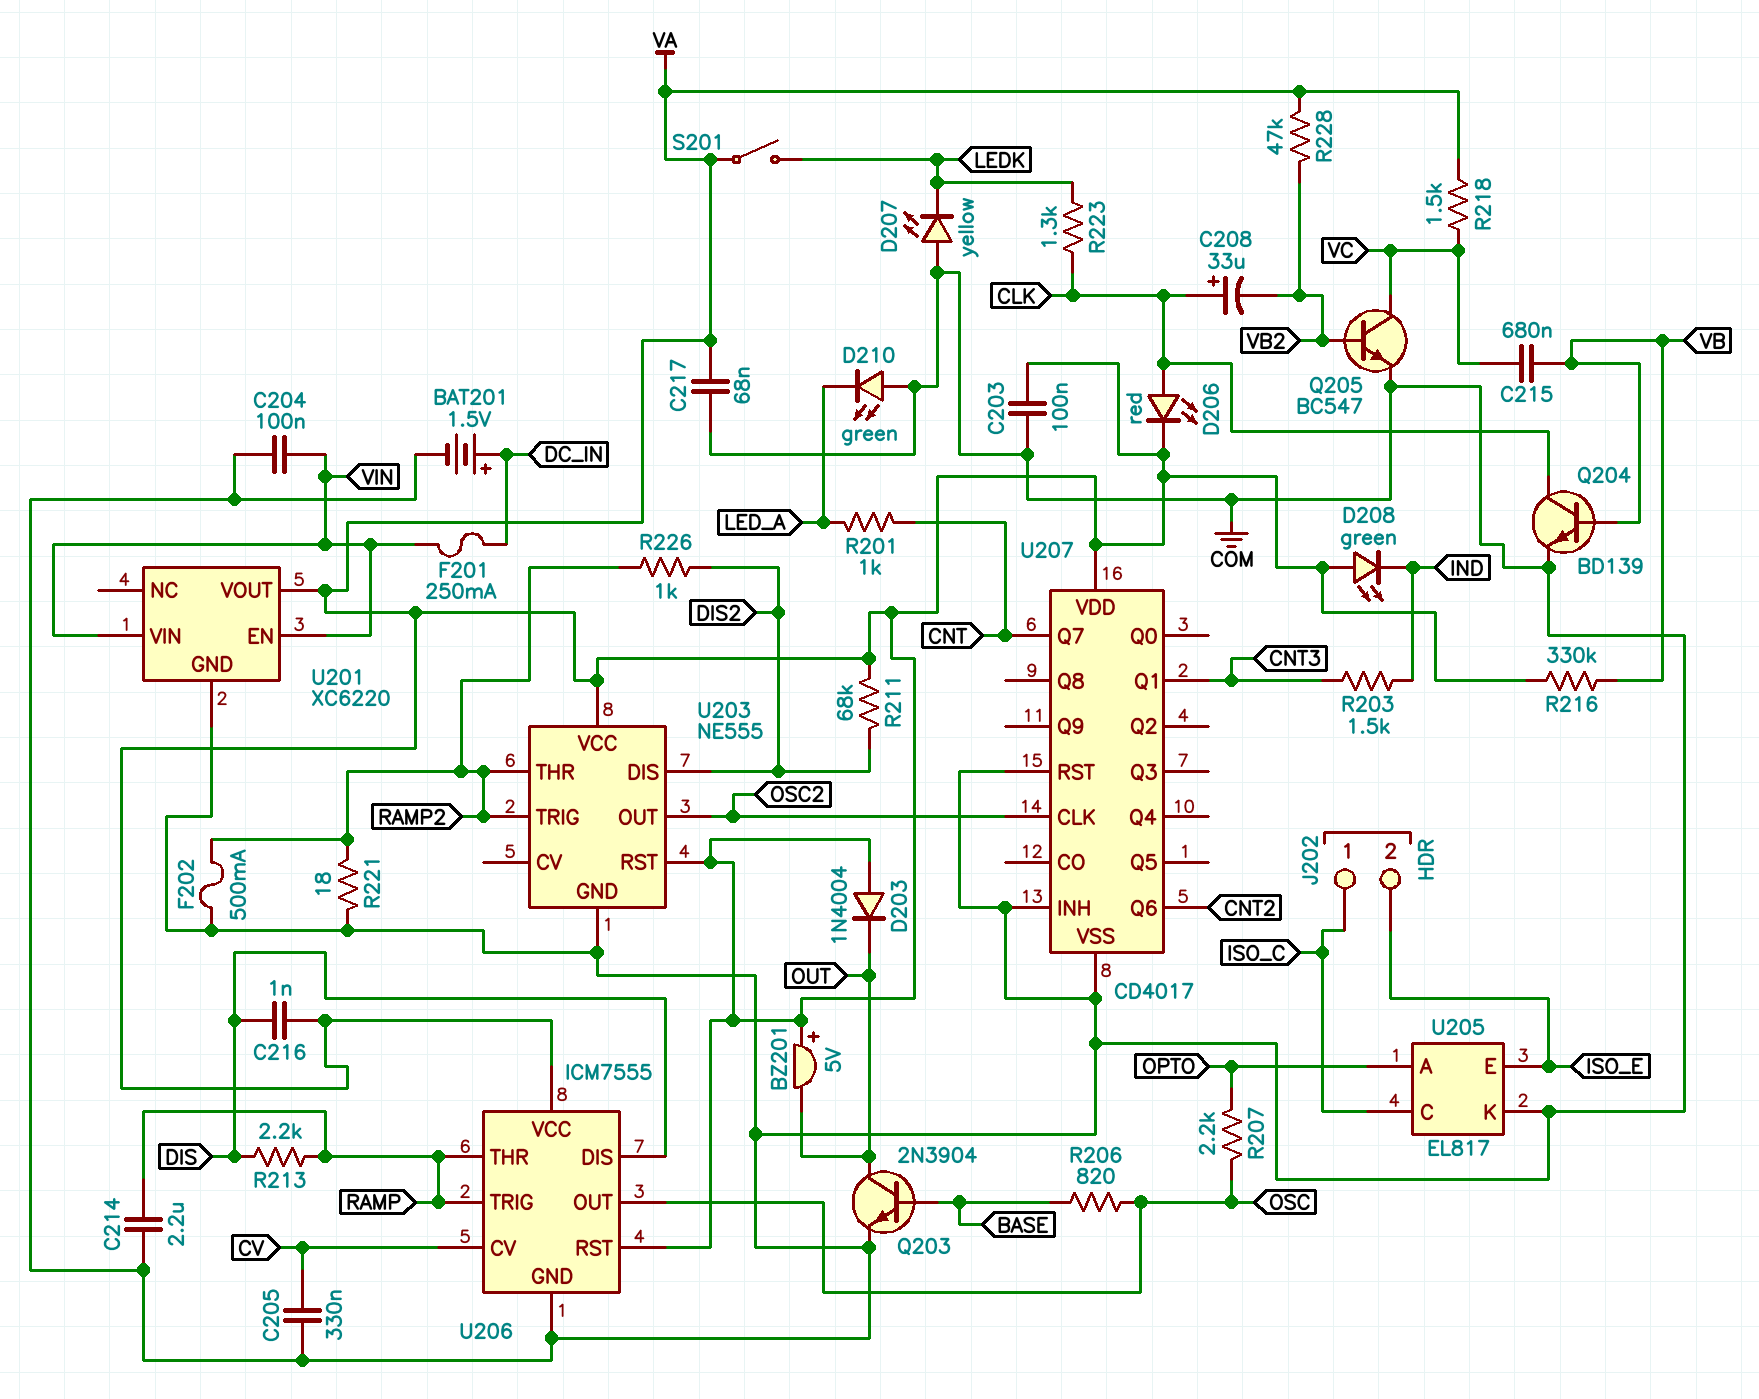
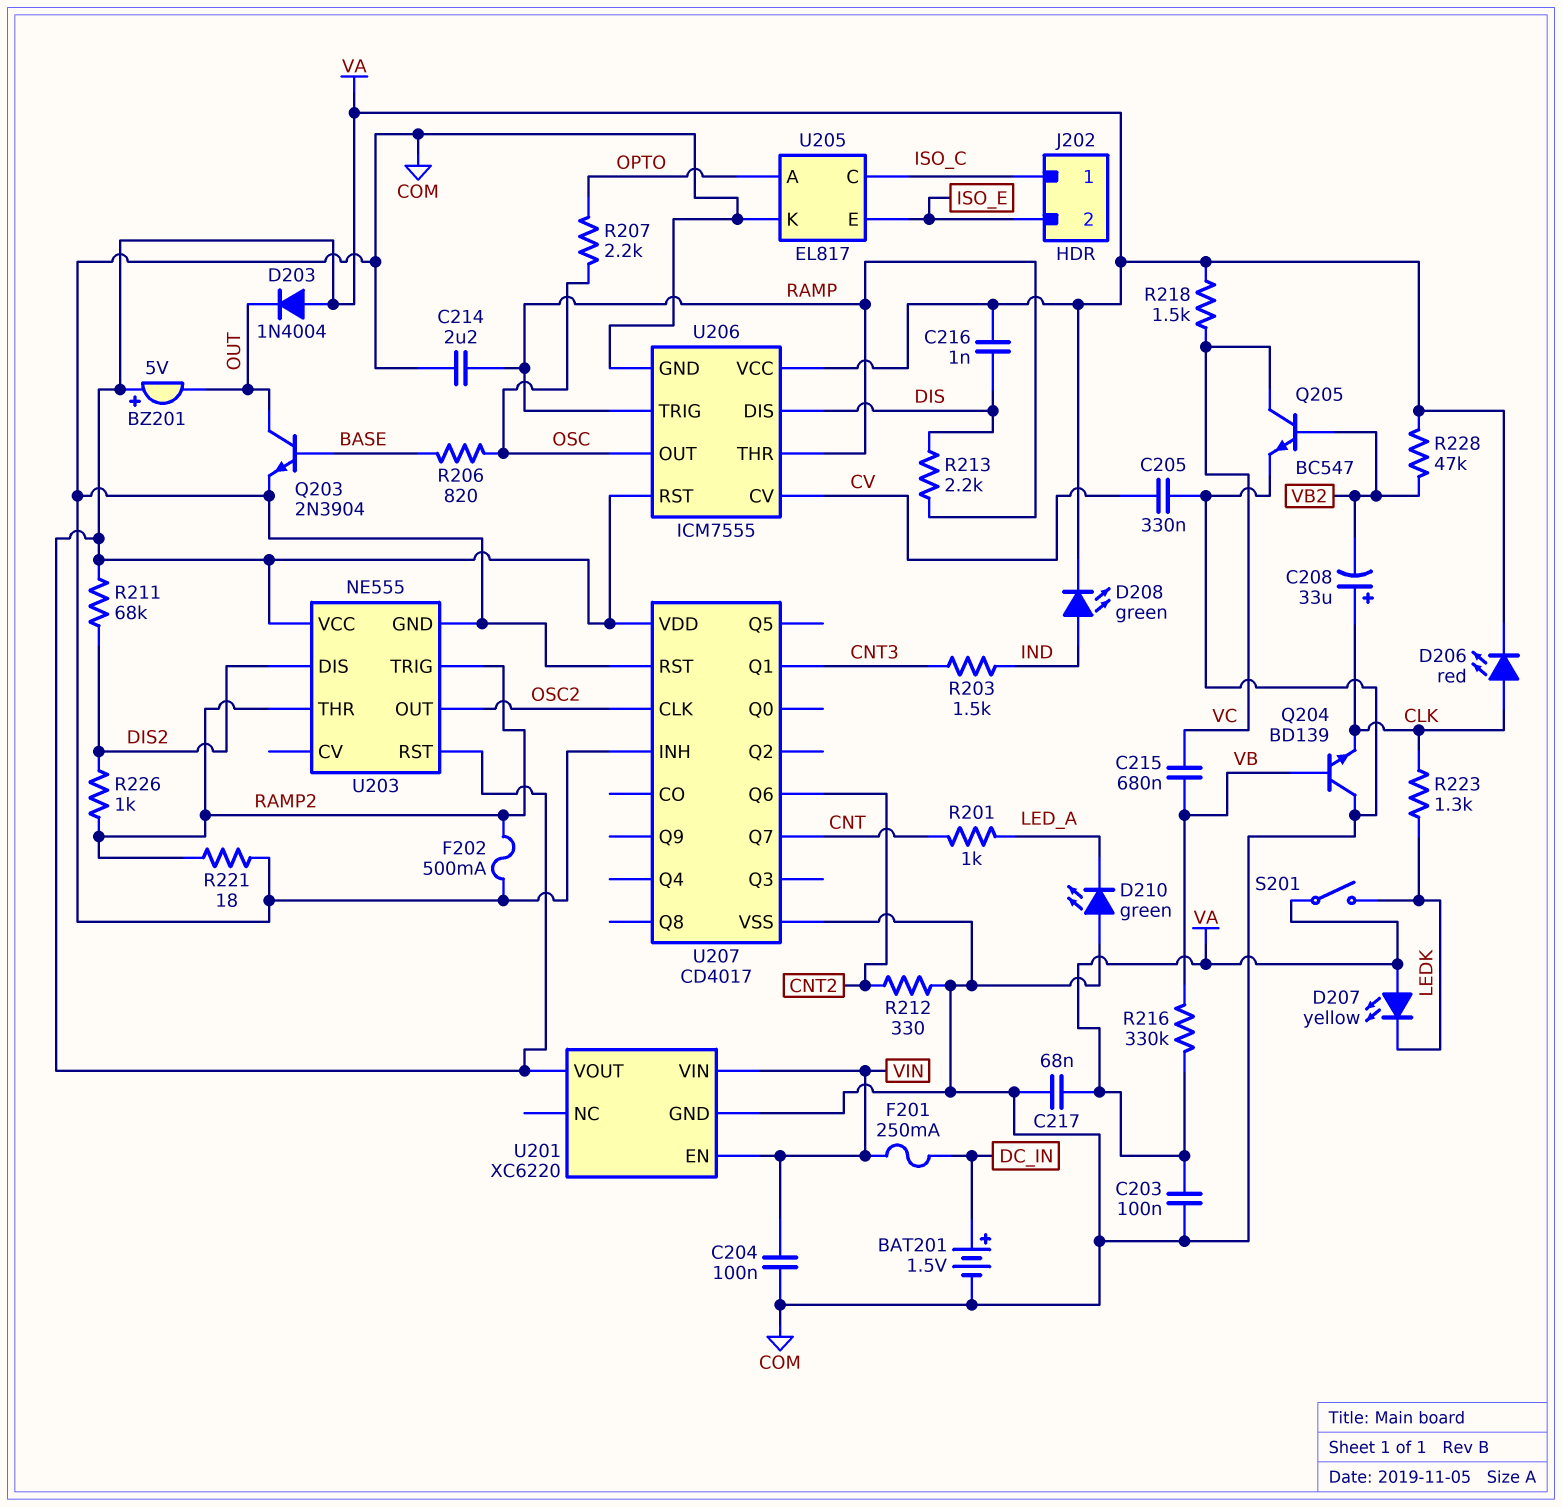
D207: LED yellow (A COM, K LEDK) -> LED yellow (A VA, K LEDK)
D208: LED green (A VA, K IND) -> LED green (A IND, K VA)
Q204: NPN BD139 (B VB, C CLK, E COM) -> NPN BD139 (B VB, C COM, E CLK)
R212: none -> 330 (CNT2, COM)

